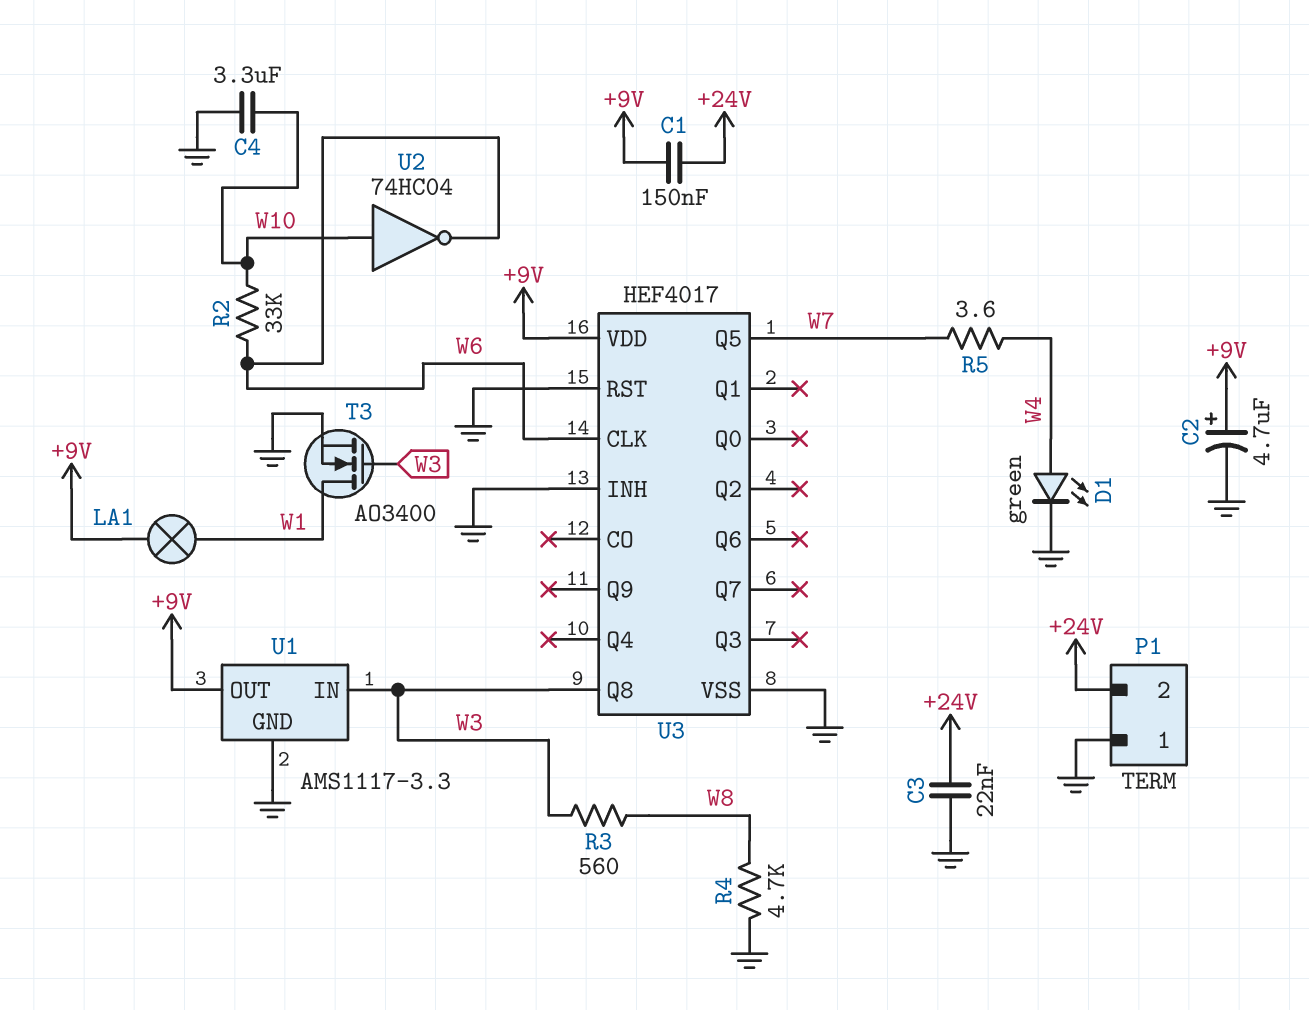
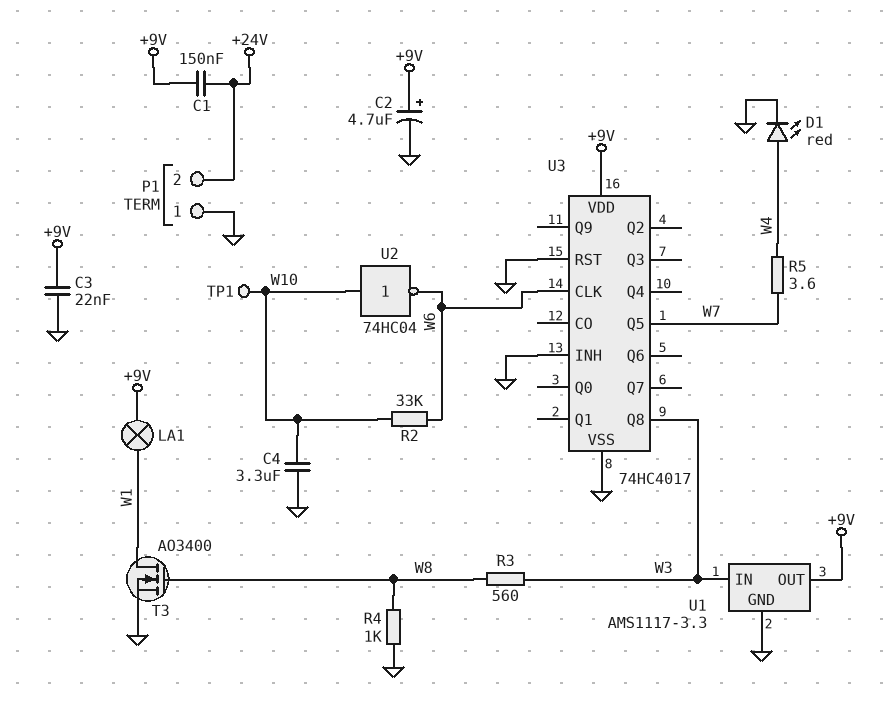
C3: 22nF (+24V, GND) -> 22nF (+9V, GND)
D1: LED green (A W4, K GND) -> LED red (A W4, K GND)
R4: 4.7k (GND, W8) -> 1k (GND, W8)
T3: NMOS AO3400 (G W3, D W1, S GND) -> NMOS AO3400 (G W8, D W1, S GND)
TP1: none -> test point (W10)
U3: HEF4017 -> 74HC4017

